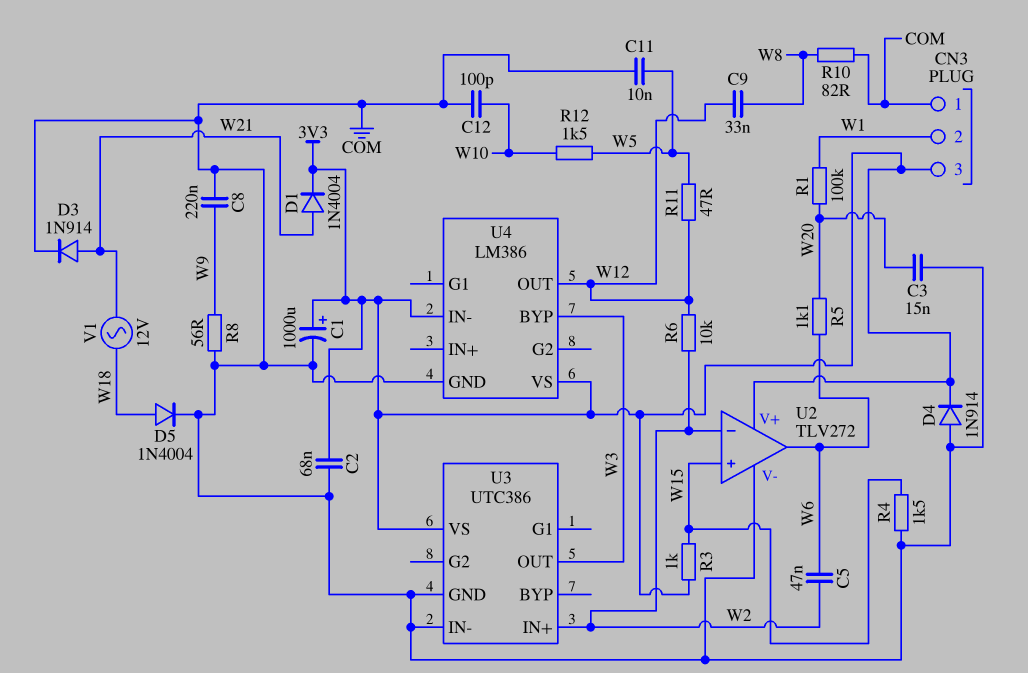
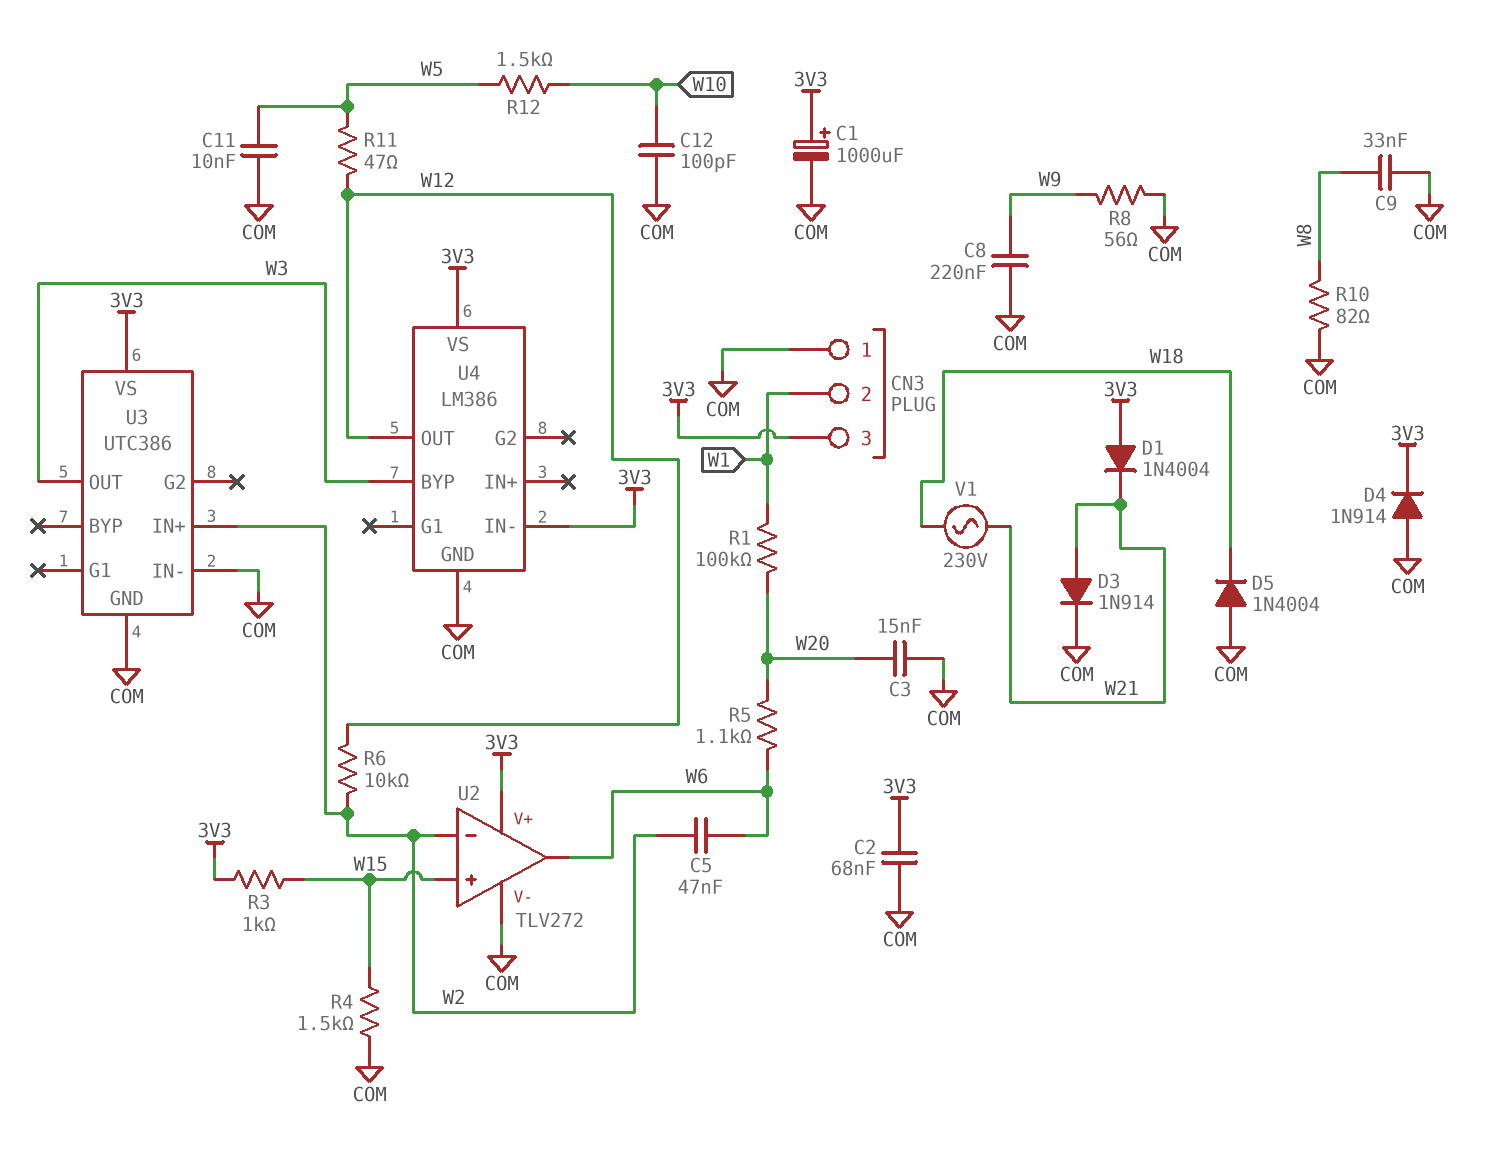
C9: 33nF (W8, W12) -> 33nF (COM, W8)
D1: diode 1N4004 (A W21, K 3V3) -> diode 1N4004 (A 3V3, K W21)
D5: diode 1N4004 (A W18, K COM) -> diode 1N4004 (A COM, K W18)
V1: AC 12V (W18, W21) -> AC 230V (W18, W21)

